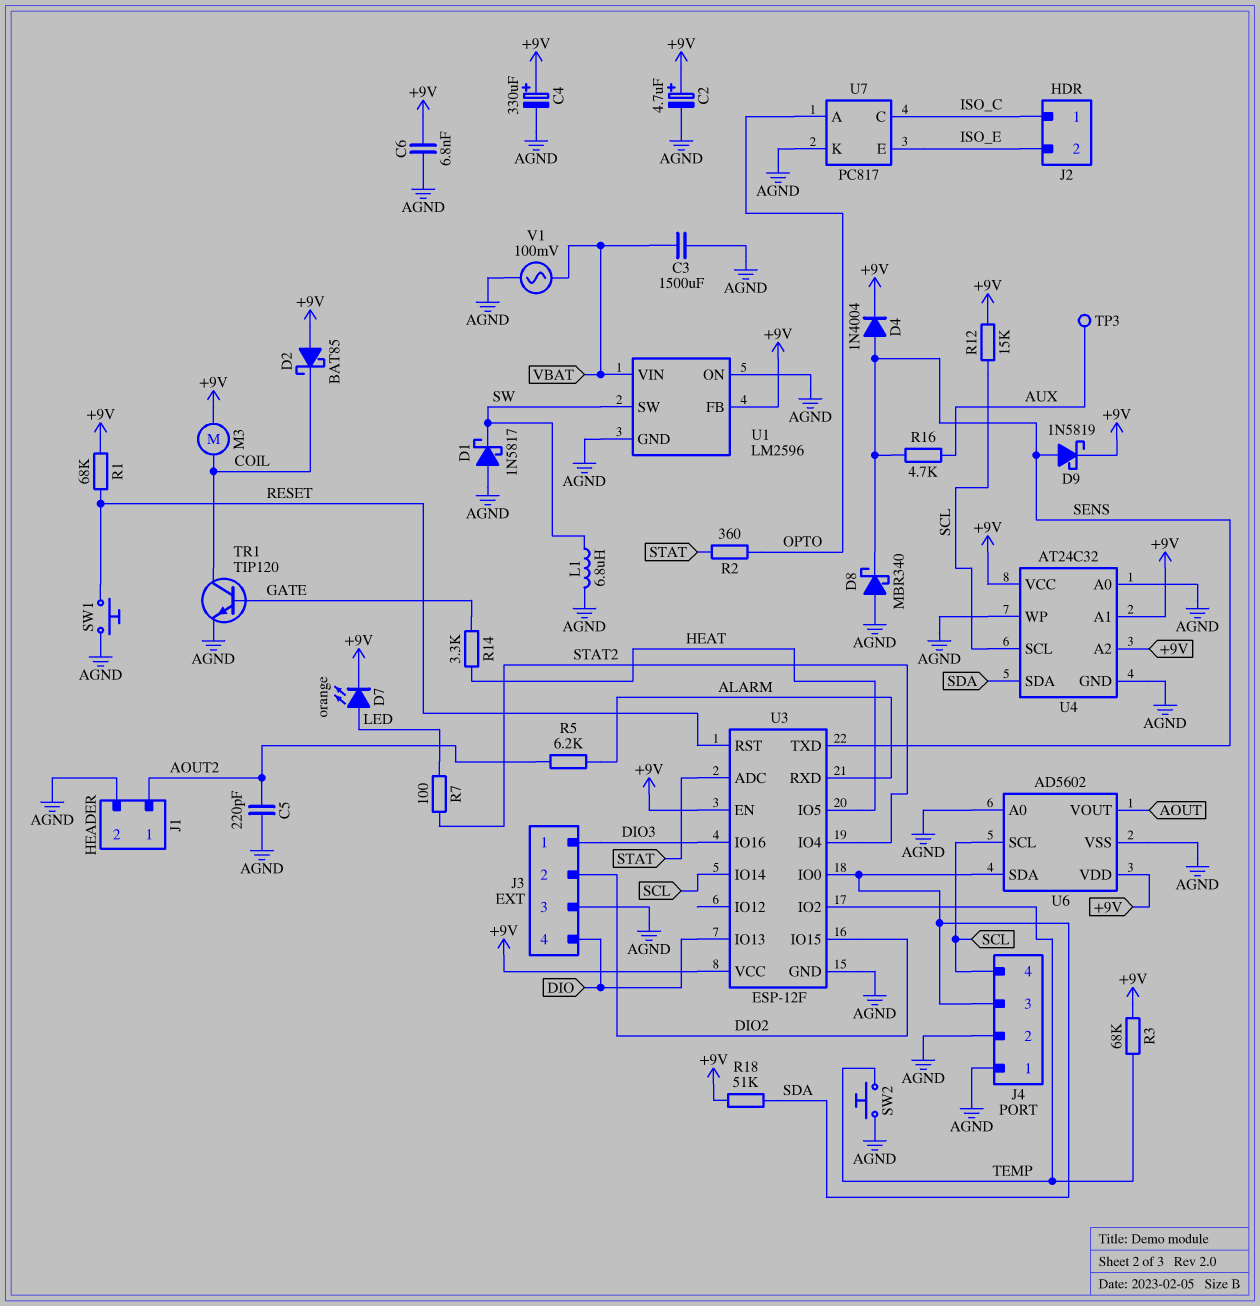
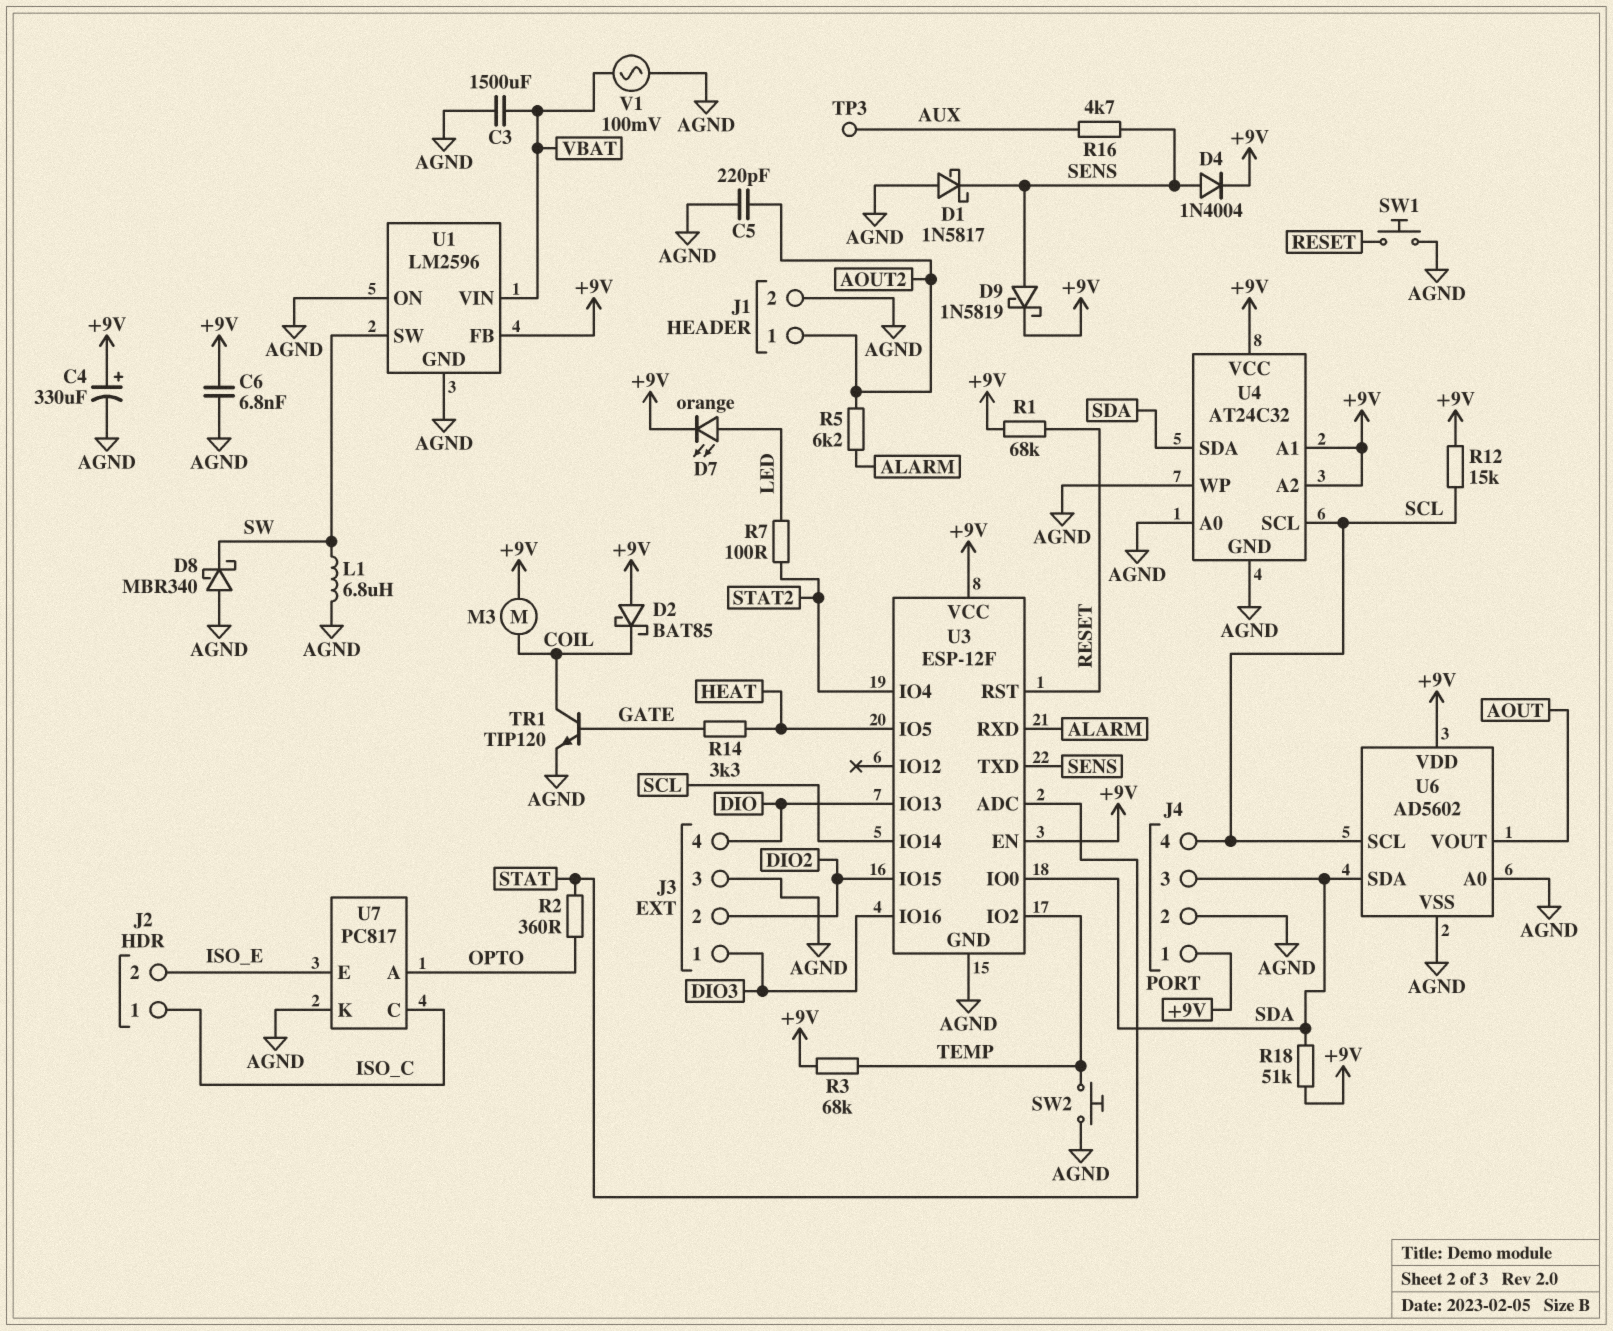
C2: 4.7uF (plus +9V, minus AGND) -> none
D1: schottky 1N5817 (A AGND, K SW) -> schottky 1N5817 (A AGND, K SENS)
D8: schottky MBR340 (A AGND, K SENS) -> schottky MBR340 (A AGND, K SW)
J4 pin 1: AGND -> +9V

